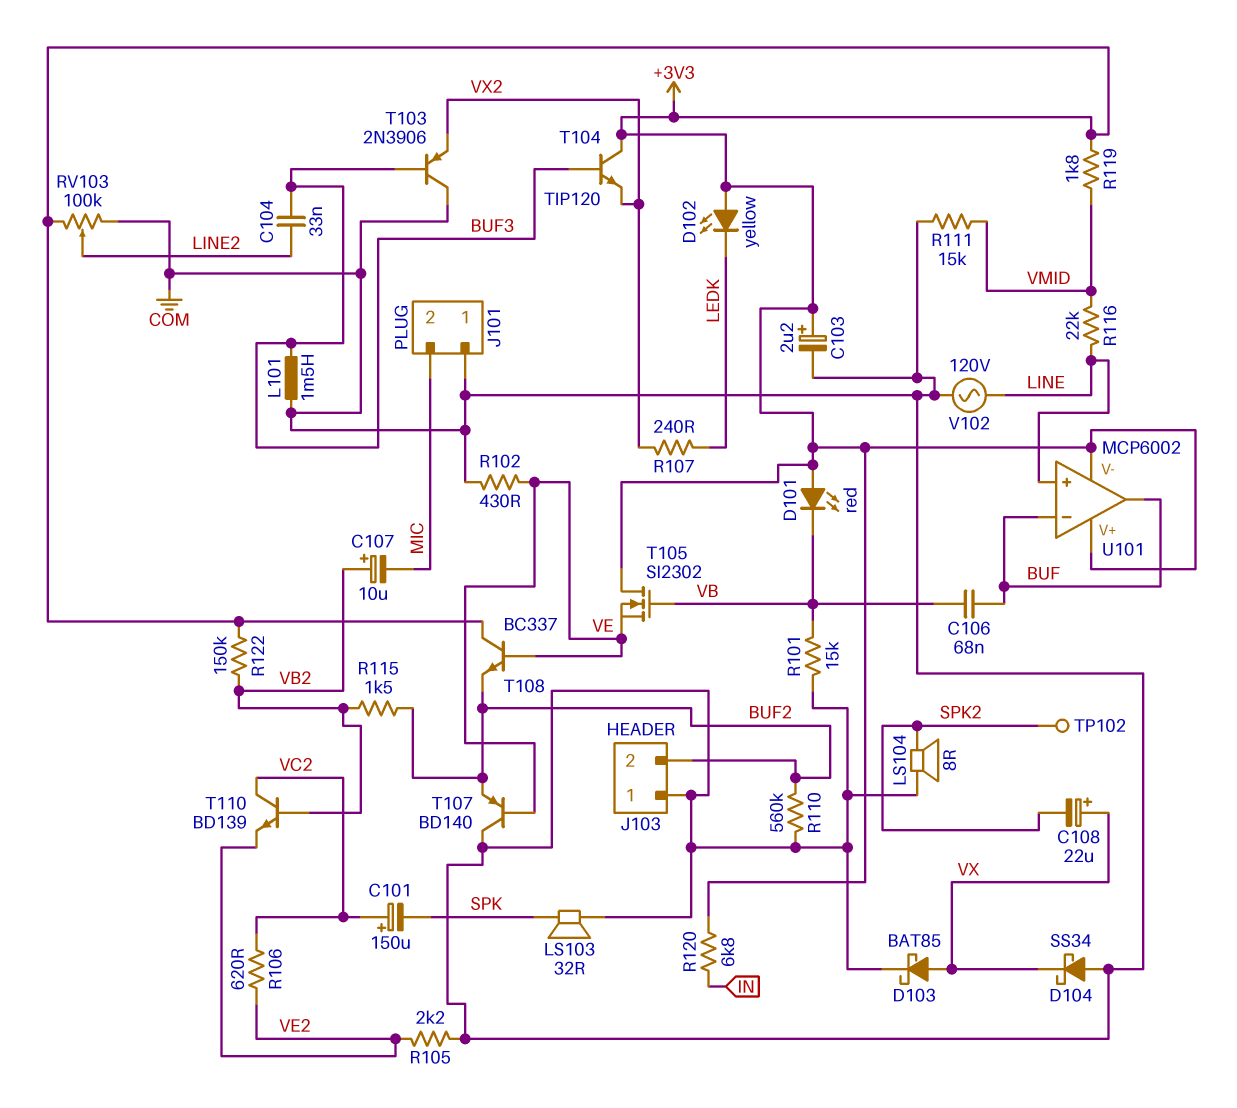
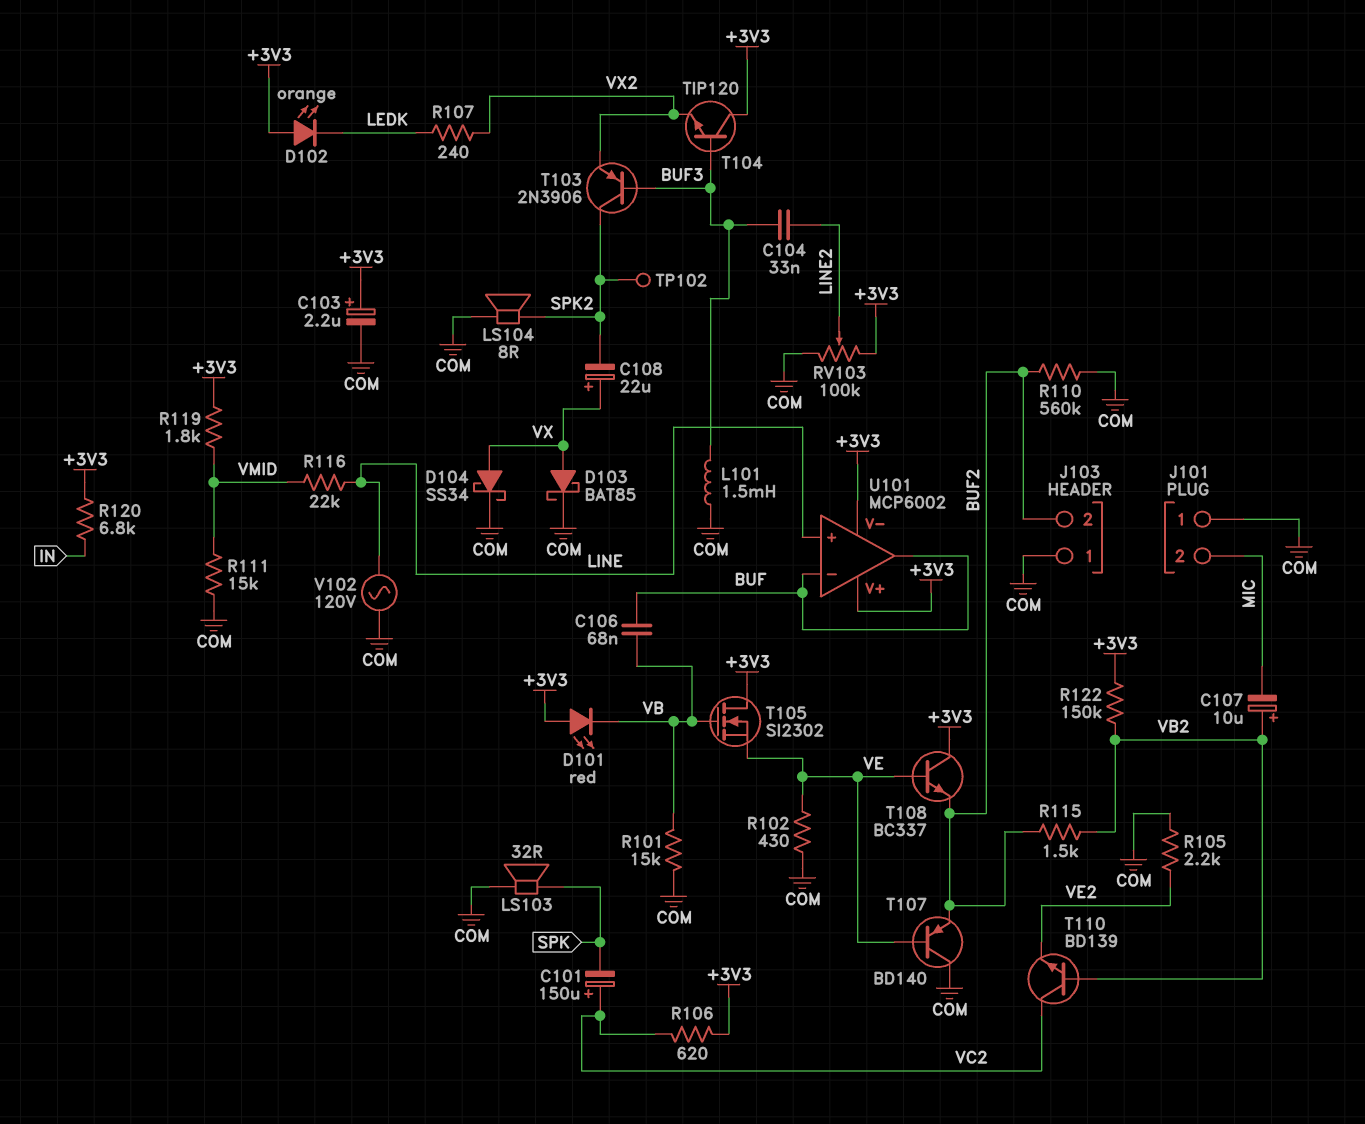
D102: LED yellow (A +3V3, K LEDK) -> LED orange (A +3V3, K LEDK)
D104: schottky SS34 (A COM, K VX) -> schottky SS34 (A VX, K COM)
R106: 620 (VC2, VE2) -> 620 (+3V3, VC2)
T103: PNP 2N3906 (B BUF3, C COM, E VX2) -> PNP 2N3906 (B BUF3, C SPK2, E VX2)

